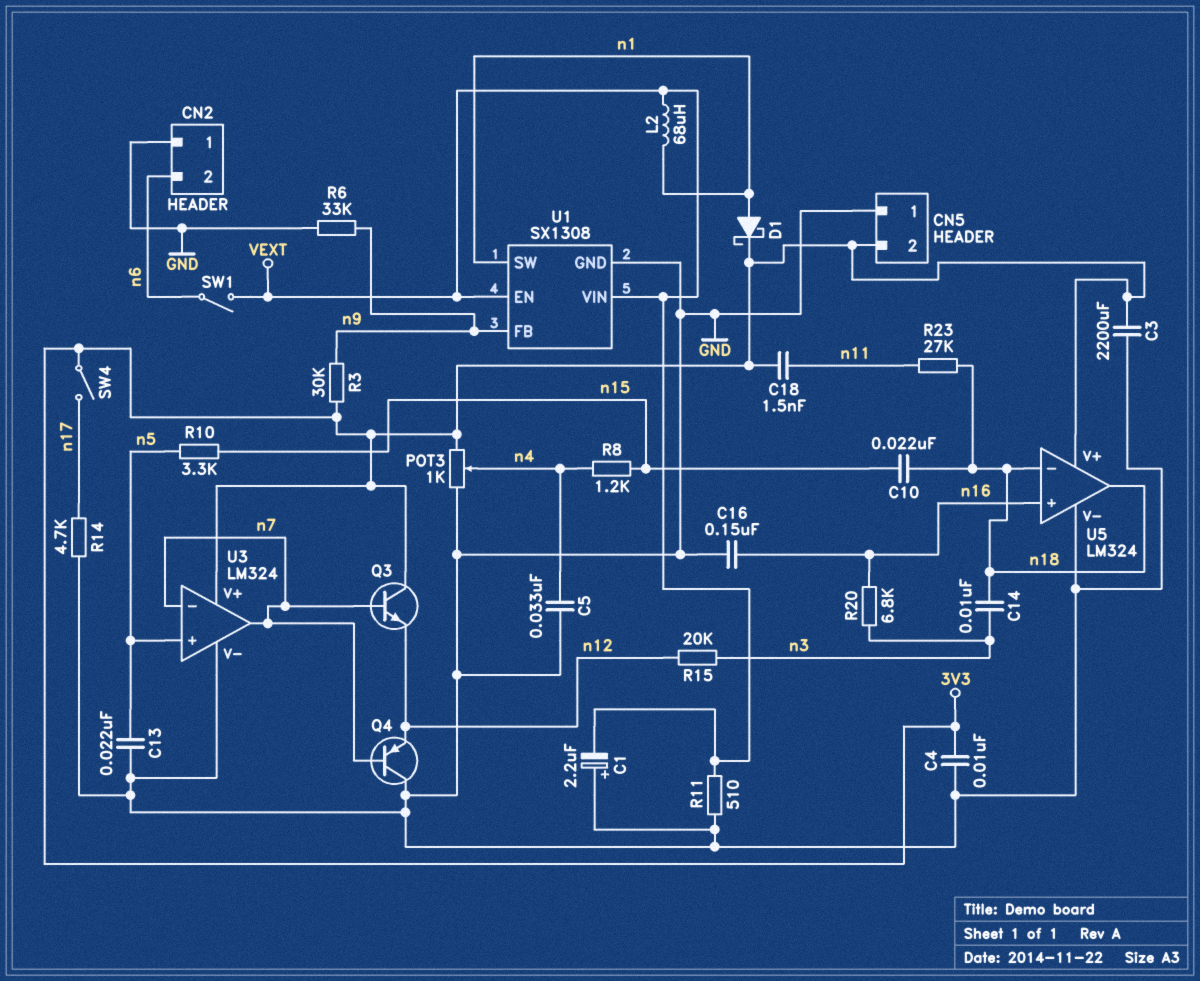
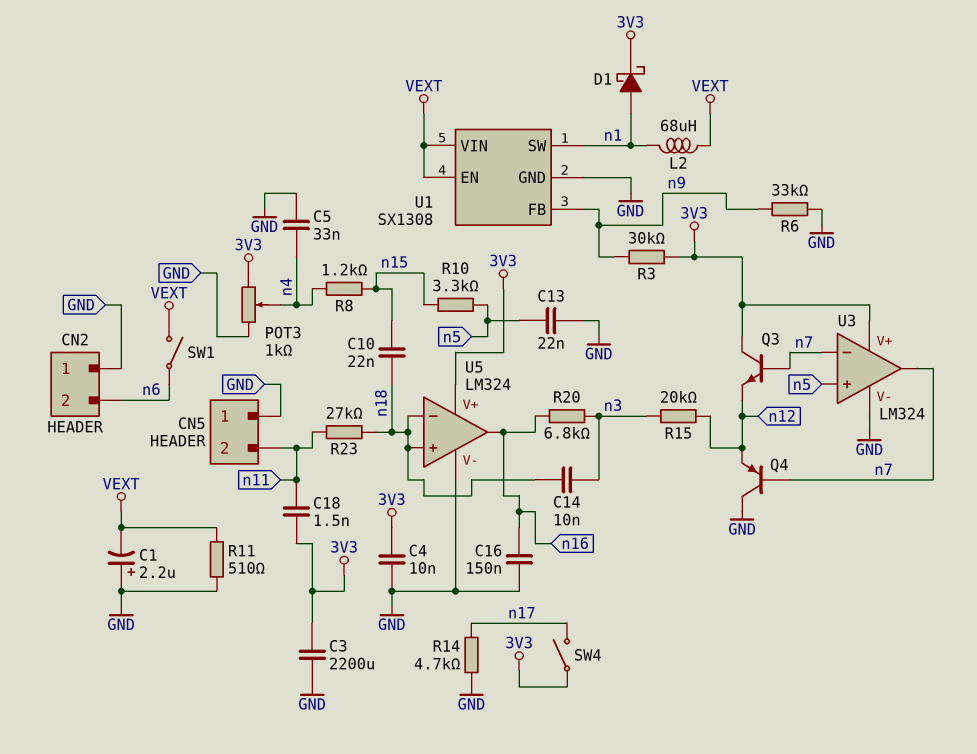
CN5 pin 2: 3V3 -> n11
U5 pin in+: n16 -> n18
U5 pin out: n18 -> n16

